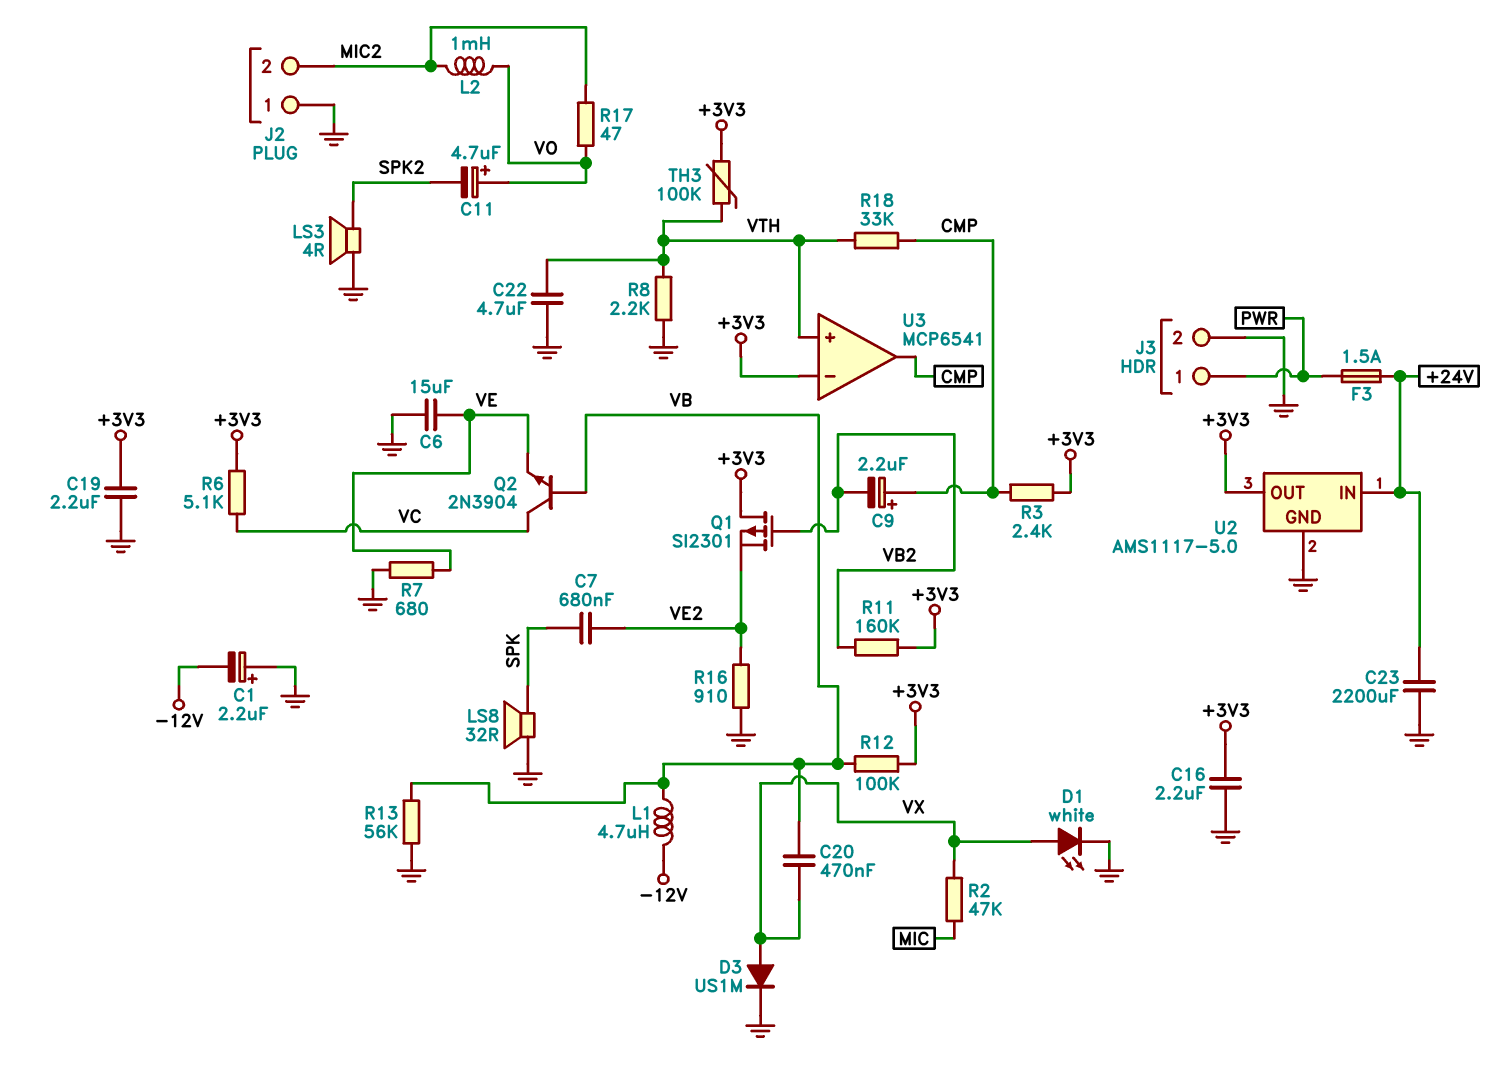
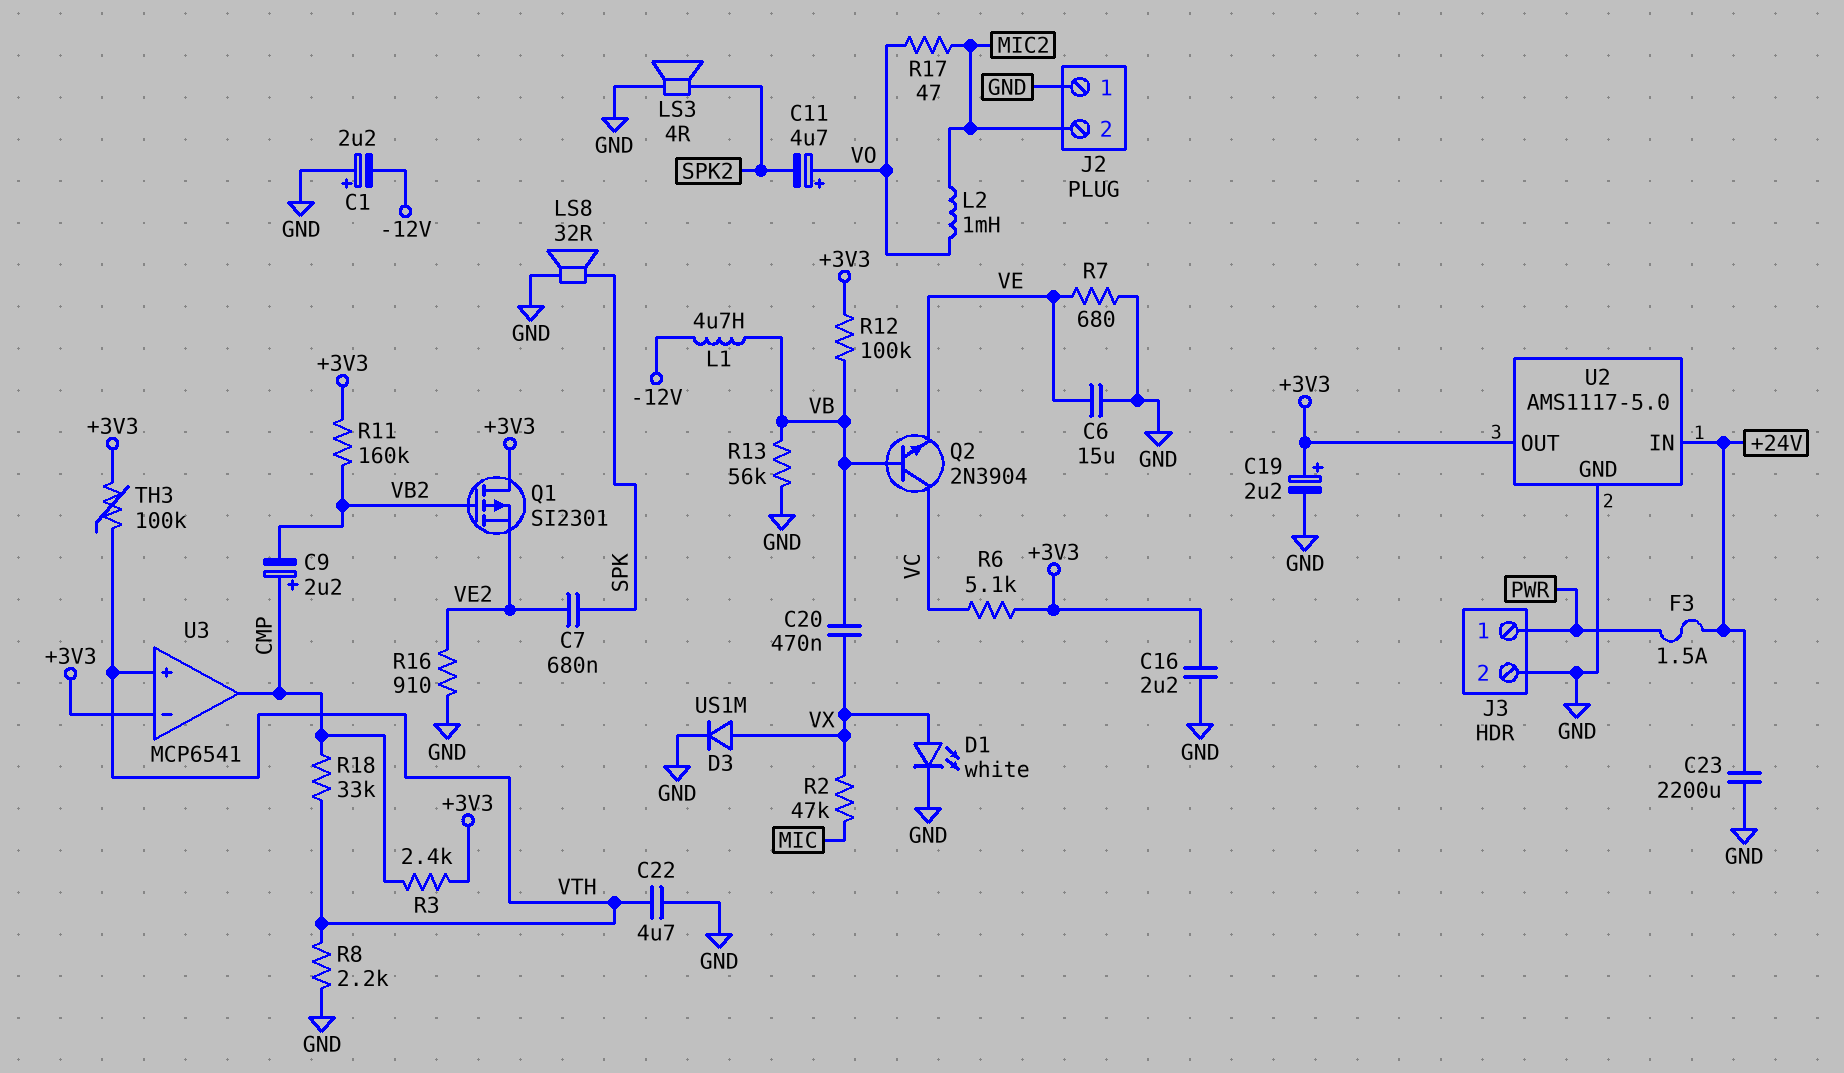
C19: 2.2uF (+3V3, GND) -> 2.2uF (plus +3V3, minus GND)

